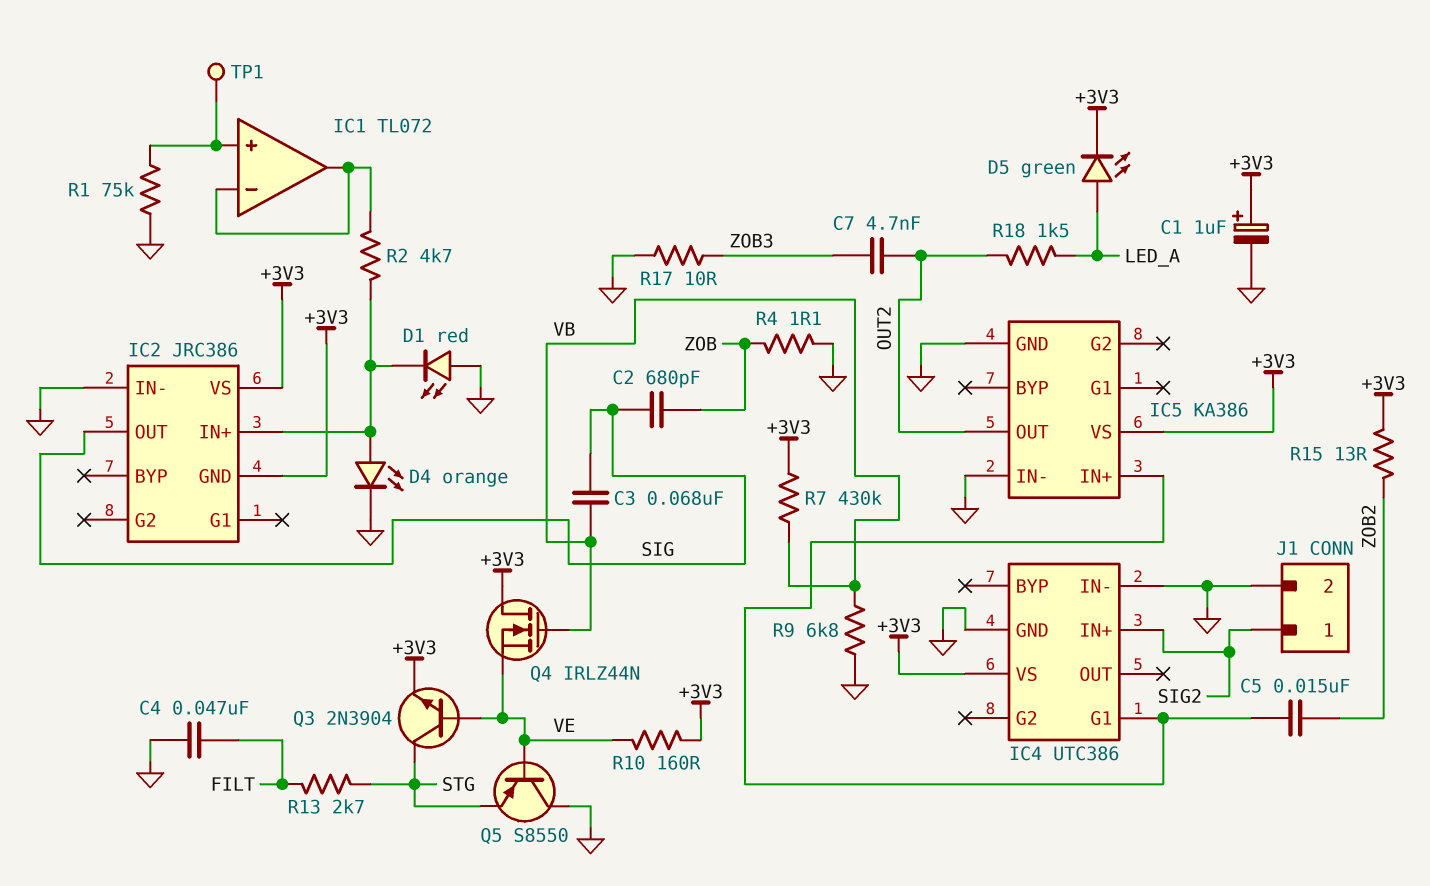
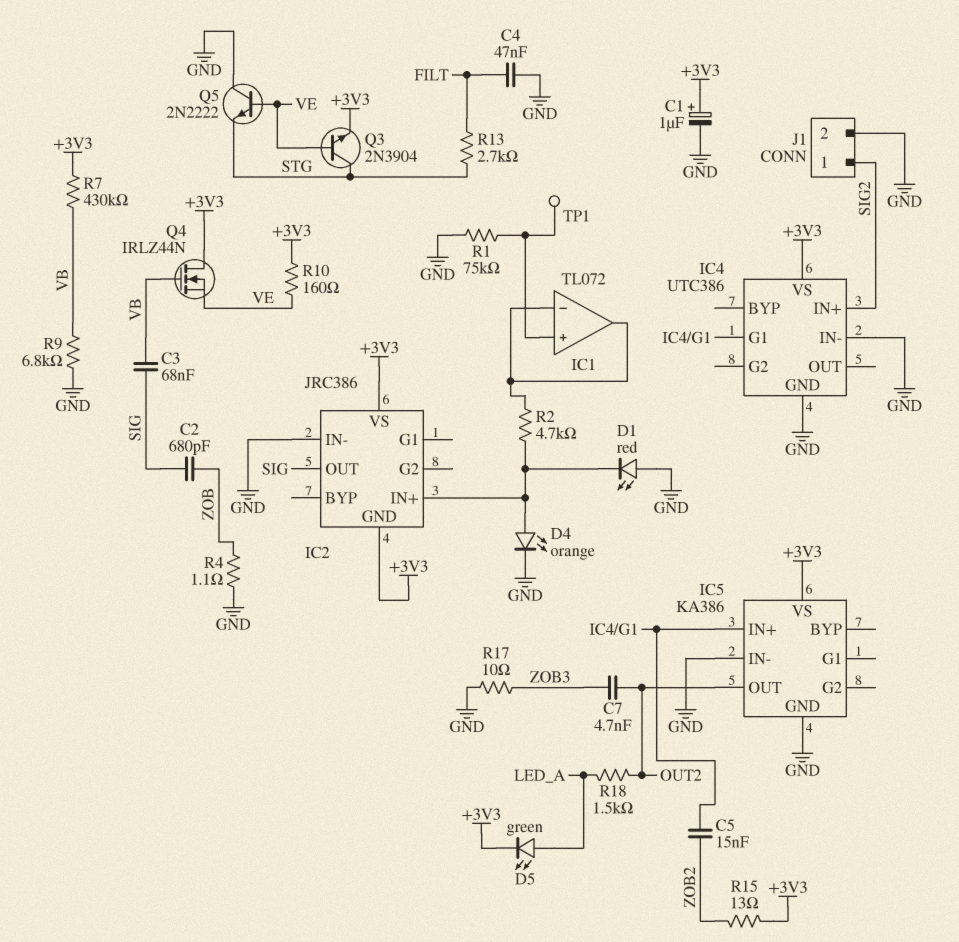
Q5: PNP S8550 (B VE, C GND, E STG) -> NPN 2N2222 (B VE, C GND, E STG)

